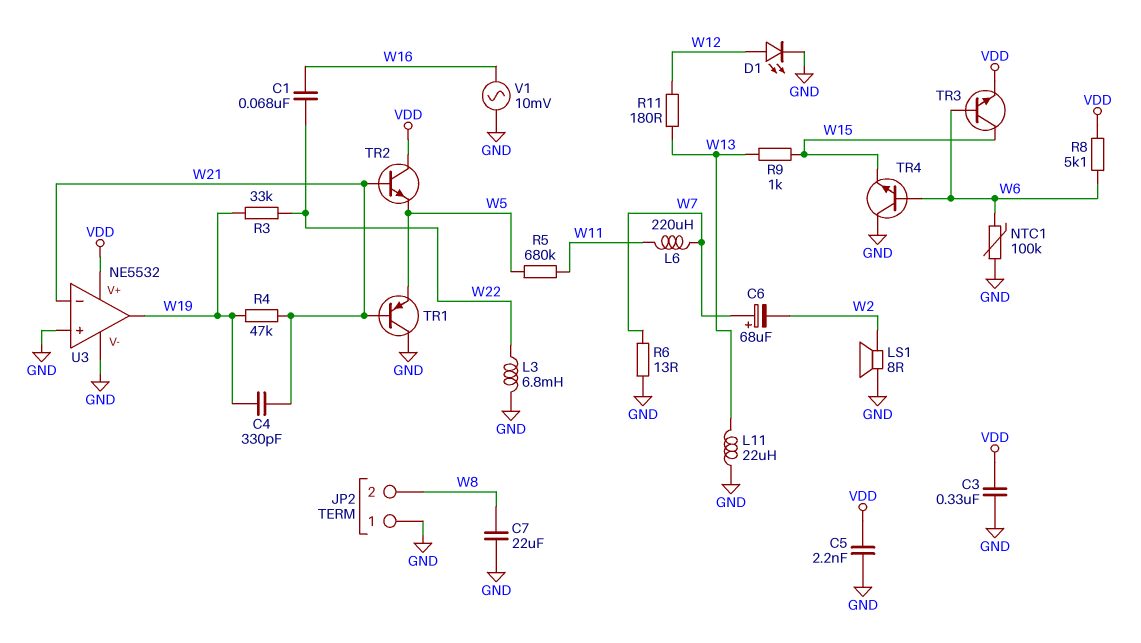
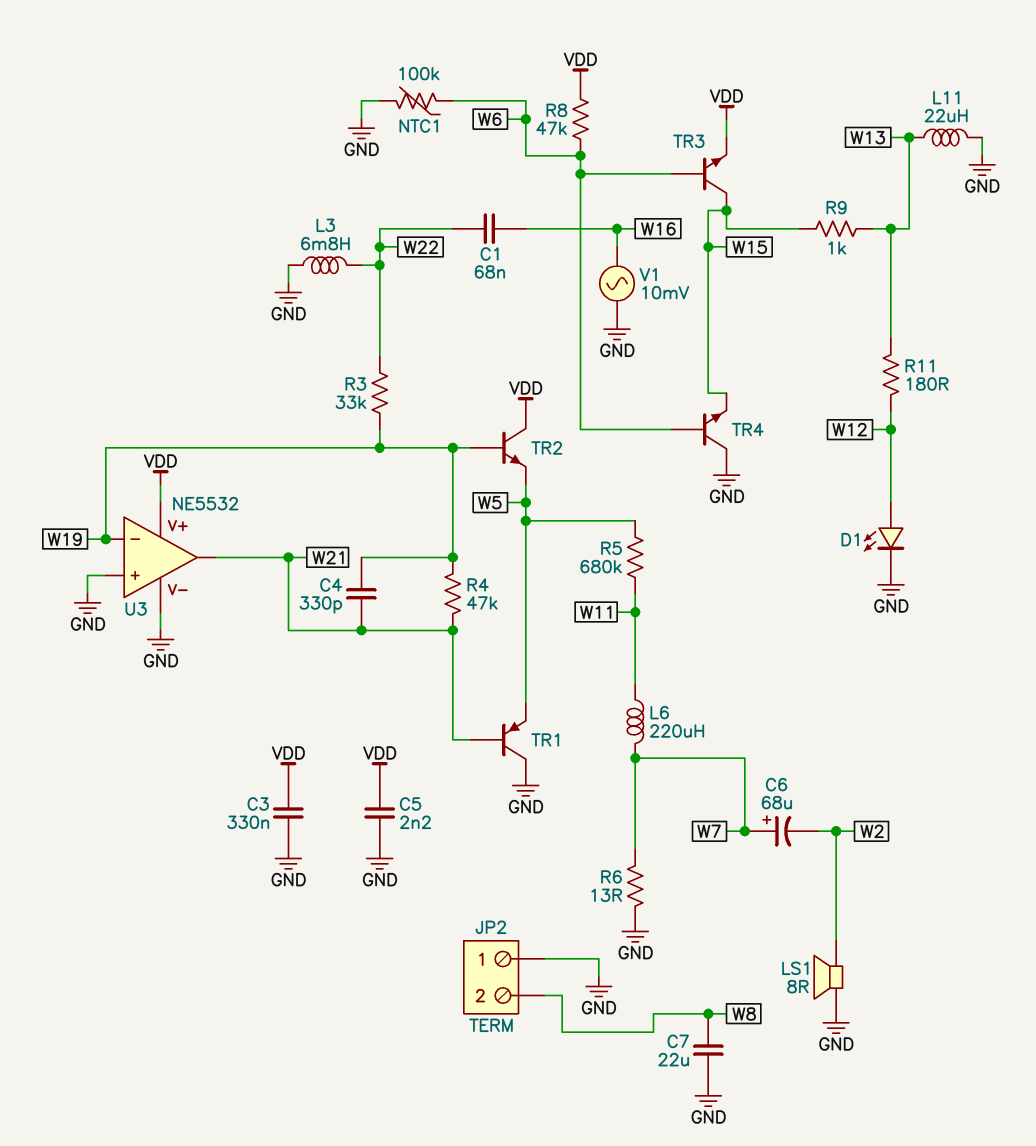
R8: 5.1k (VDD, W6) -> 47k (VDD, W6)
TR2: NPN (B W21, C VDD, E W5) -> NPN (B W19, C VDD, E W5)
U3 pin in-: W21 -> W19
U3 pin out: W19 -> W21

